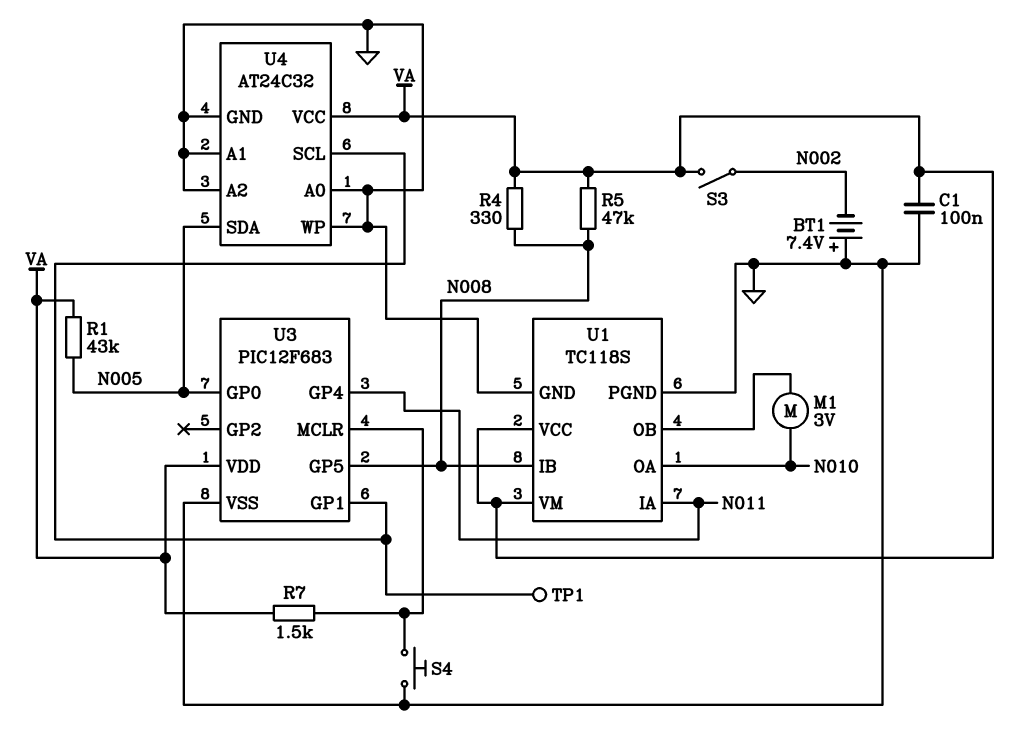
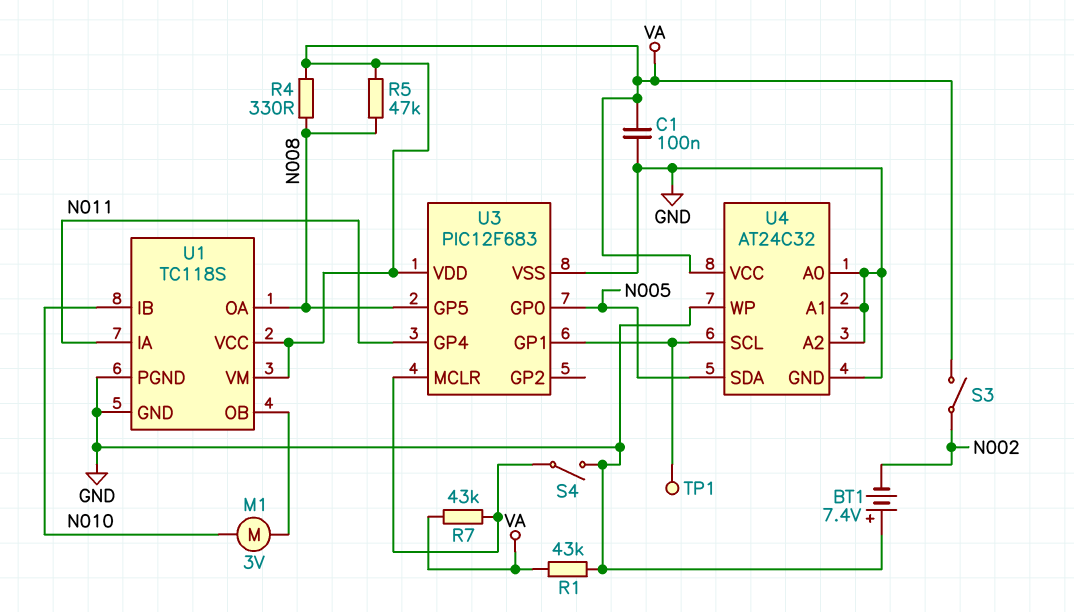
R1: 43k (N005, VA) -> 43k (GND, VA)
R7: 1.5k (U3/MCLR, VA) -> 43k (U3/MCLR, VA)
S4: button (GND, U3/MCLR) -> switch (GND, U3/MCLR)
U1 pin IB: N008 -> N010
U1 pin OA: N010 -> N008

